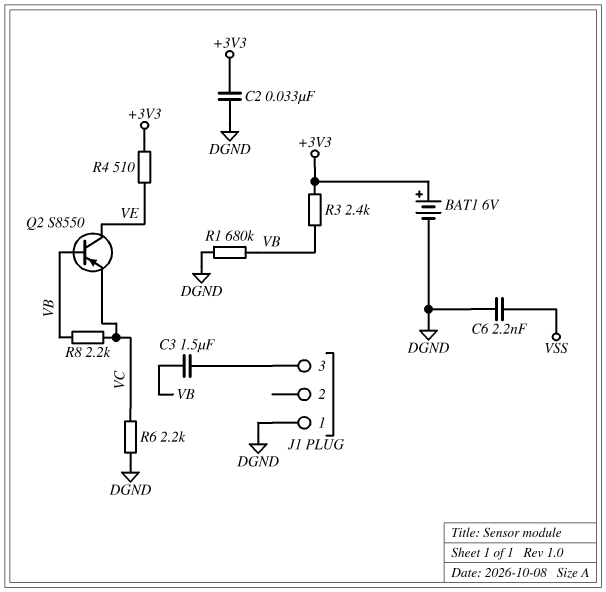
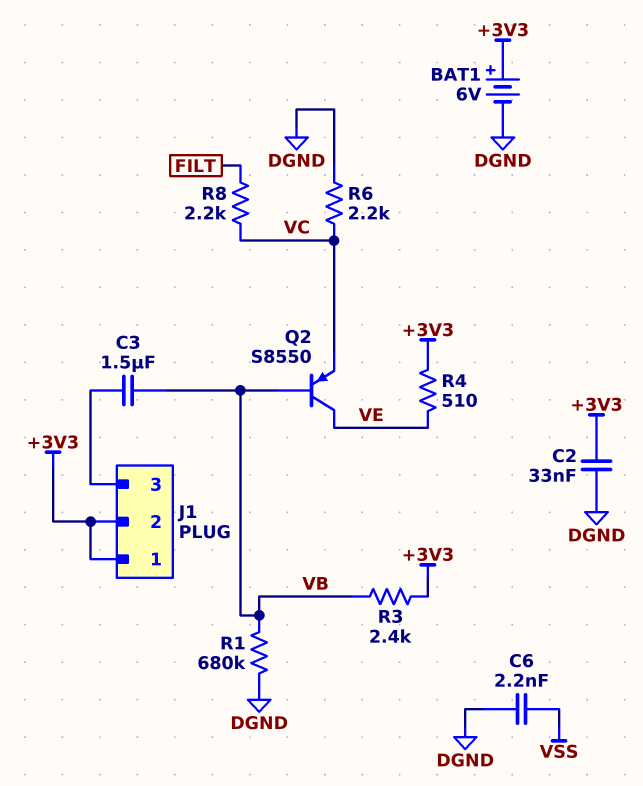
J1 pin 1: DGND -> +3V3
J1 pin 2: none -> +3V3
R8: 2.2k (VB, VC) -> 2.2k (FILT, VC)

